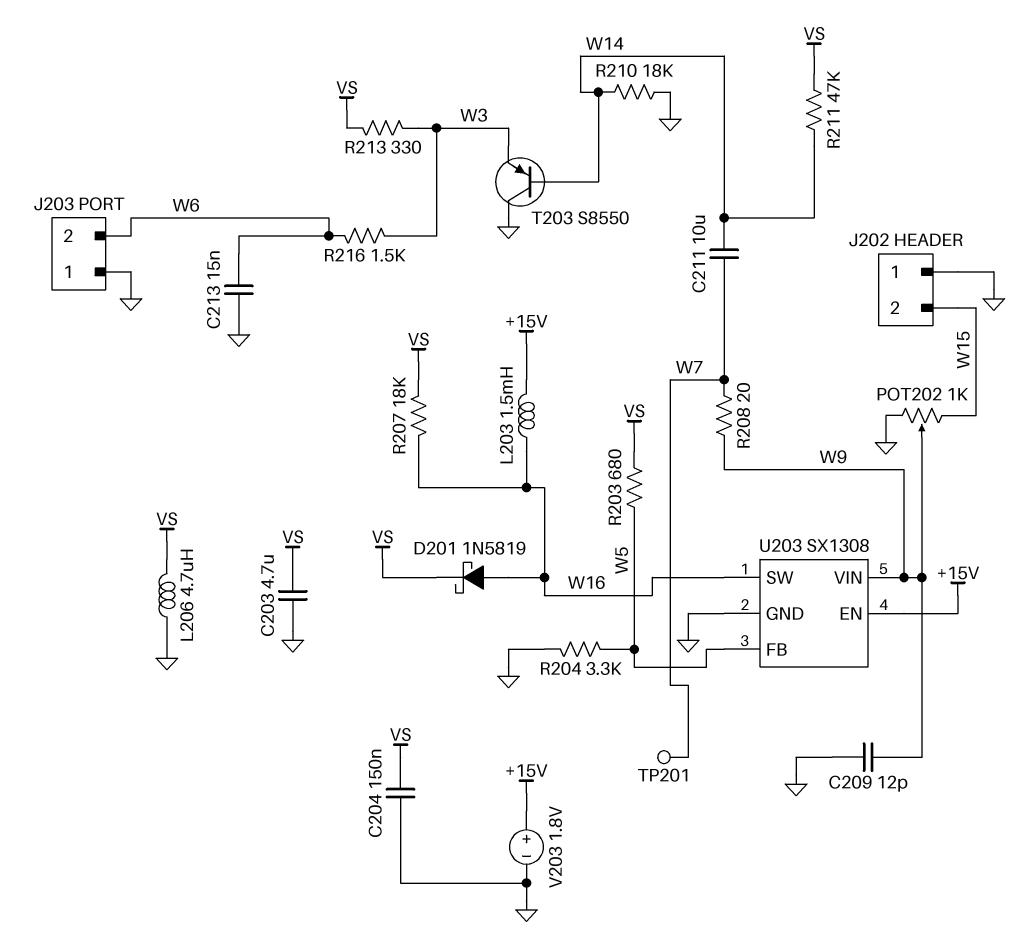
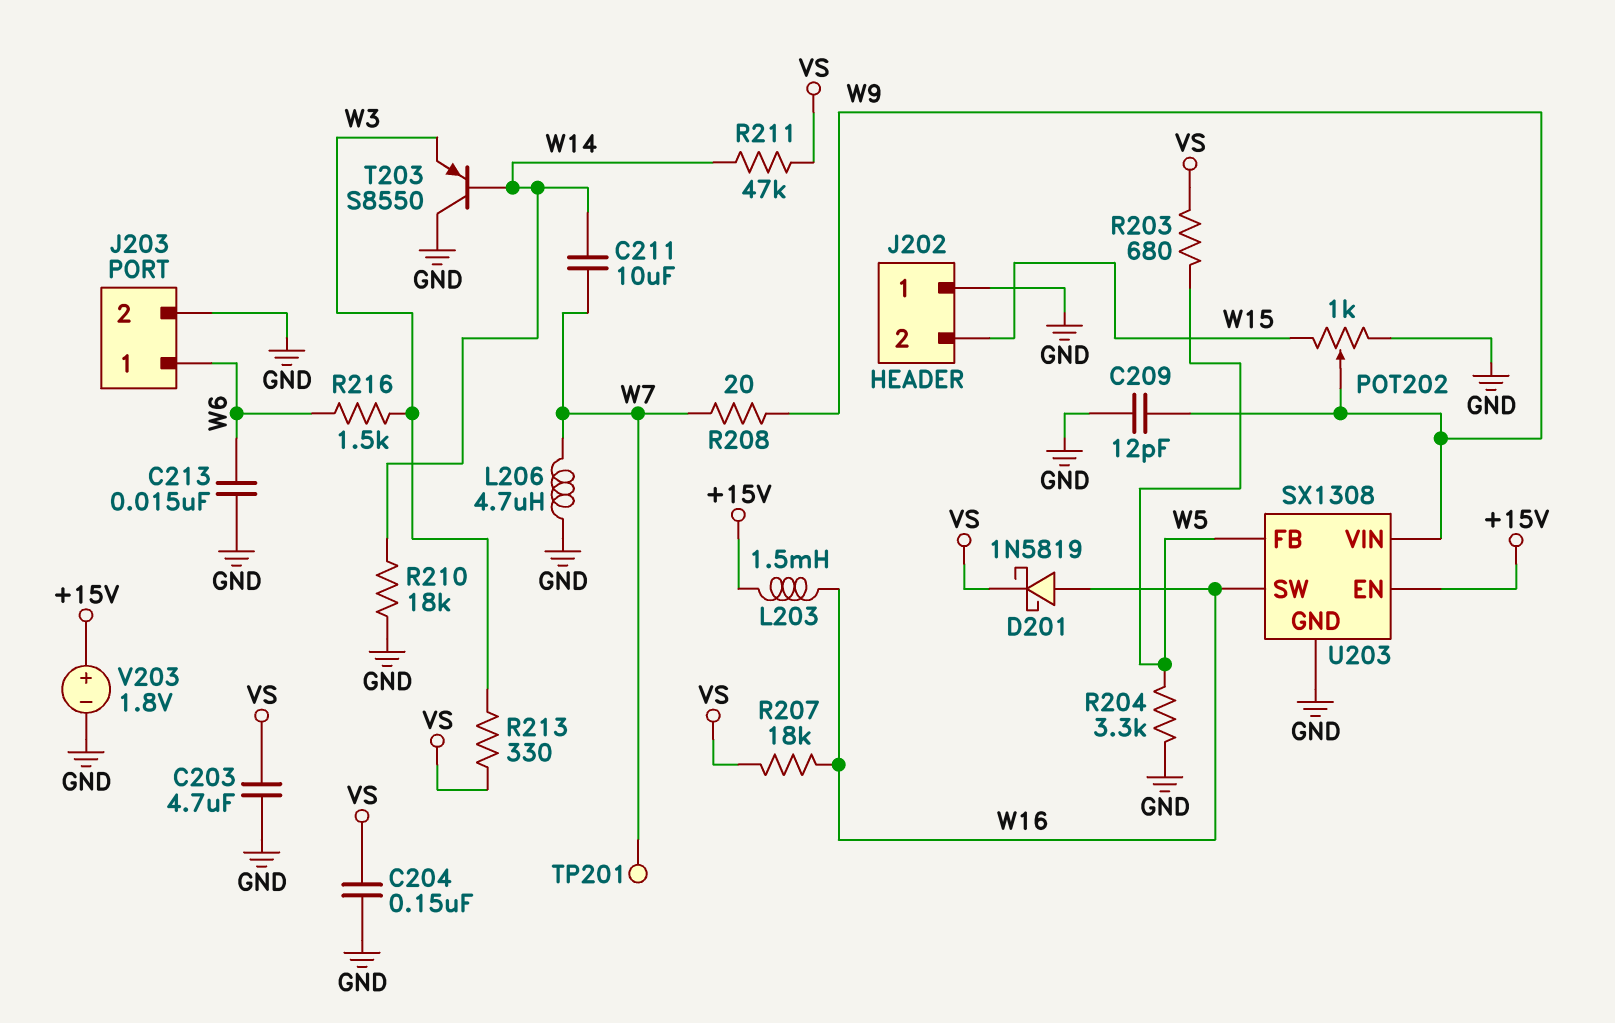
J203 pin 1: GND -> W6
J203 pin 2: W6 -> GND
L206: 4.7uH (GND, VS) -> 4.7uH (GND, W7)

